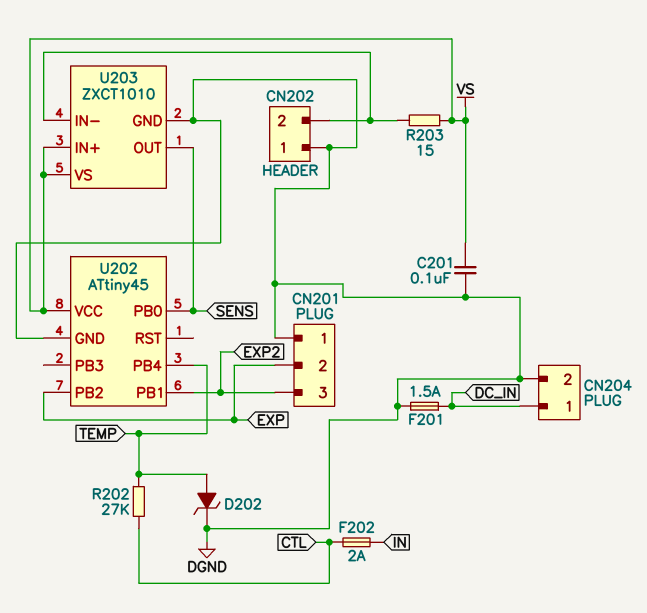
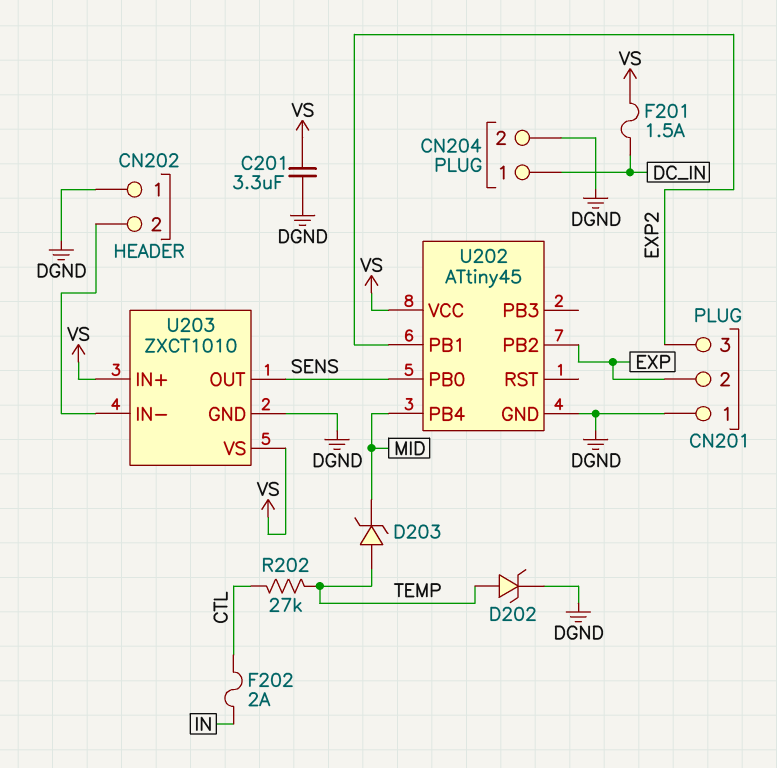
C201: 100nF (DGND, VS) -> 3.3uF (DGND, VS)
D203: none -> zener (A TEMP, K MID)
F201: 1.5A (DC_IN, DGND) -> 1.5A (DC_IN, VS)
R203: 15 (CN202/2, VS) -> none
U202 pin PB4: TEMP -> MID

